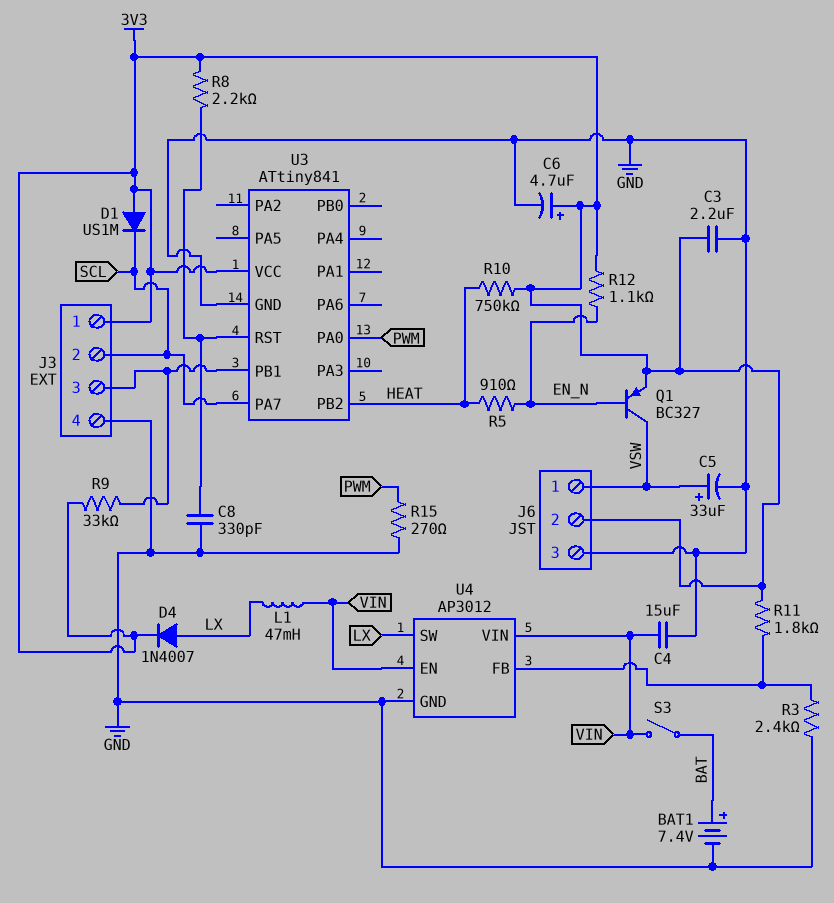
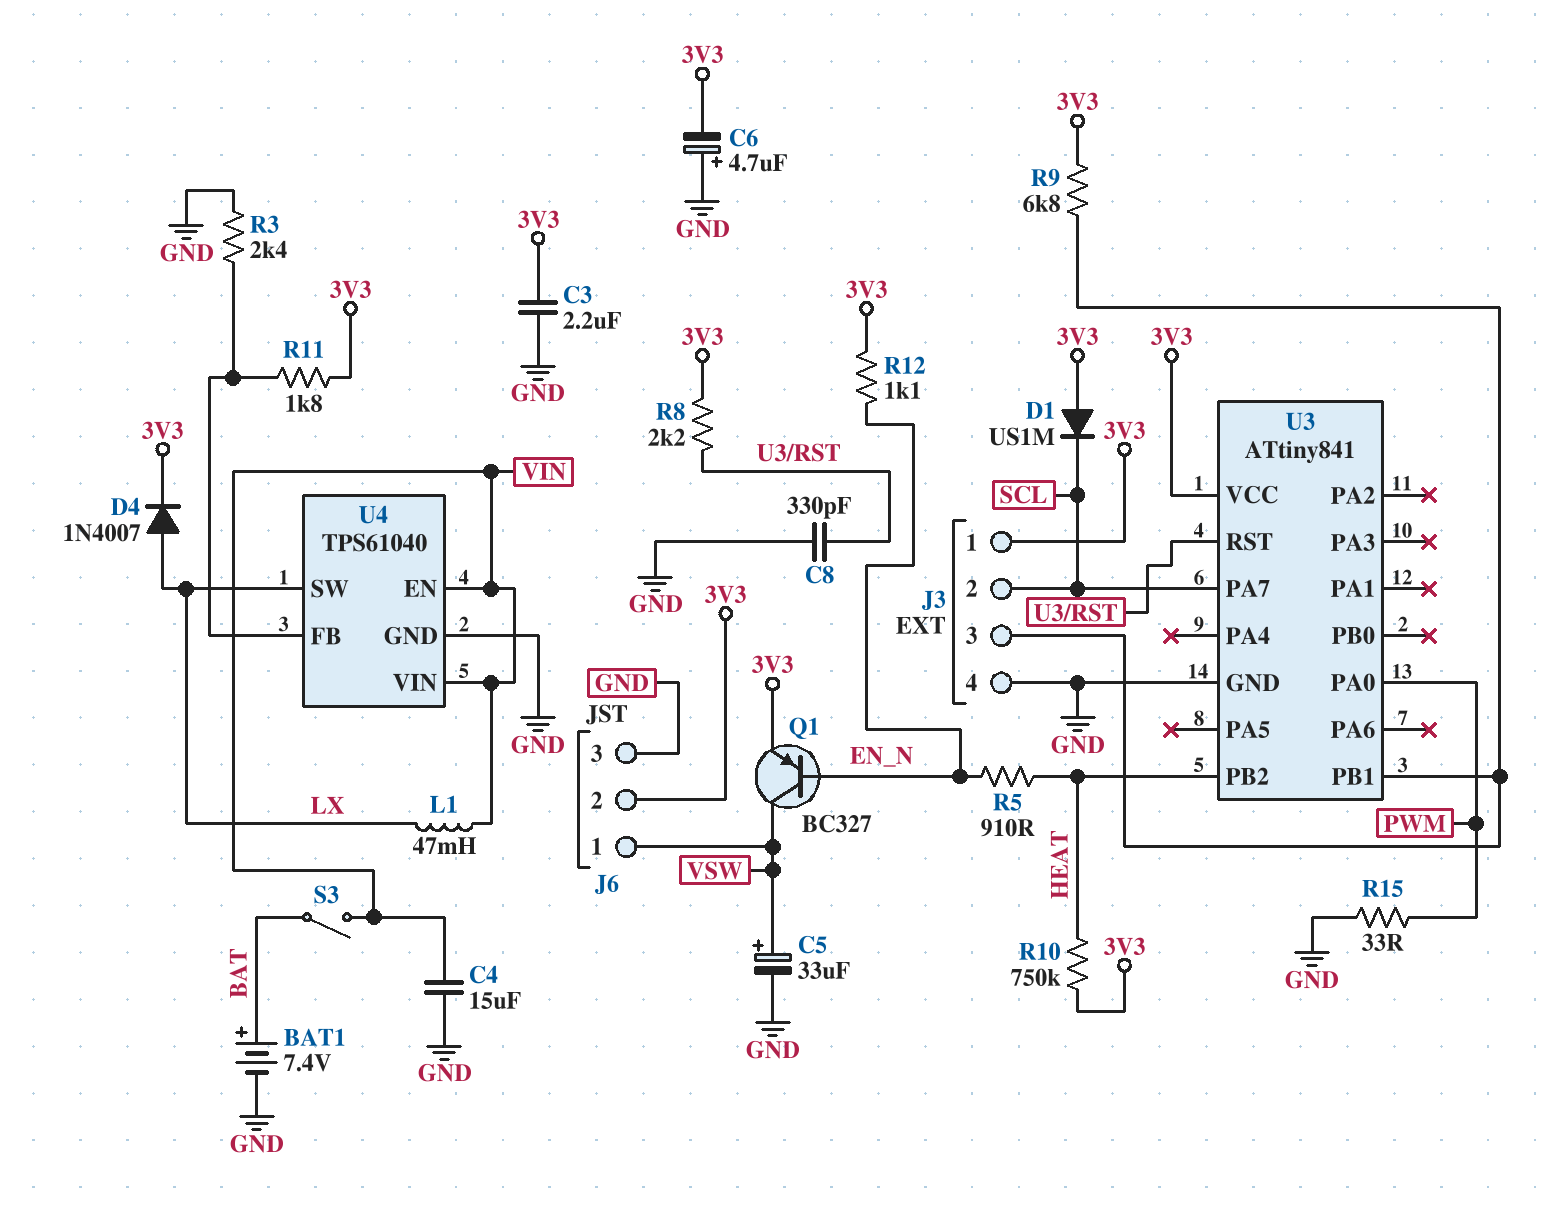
C6: 4.7uF (plus 3V3, minus GND) -> 4.7uF (plus GND, minus 3V3)
R9: 33k (3V3, J3/3) -> 6.8k (3V3, J3/3)
R15: 270 (GND, PWM) -> 33 (GND, PWM)
U4: AP3012 -> TPS61040

